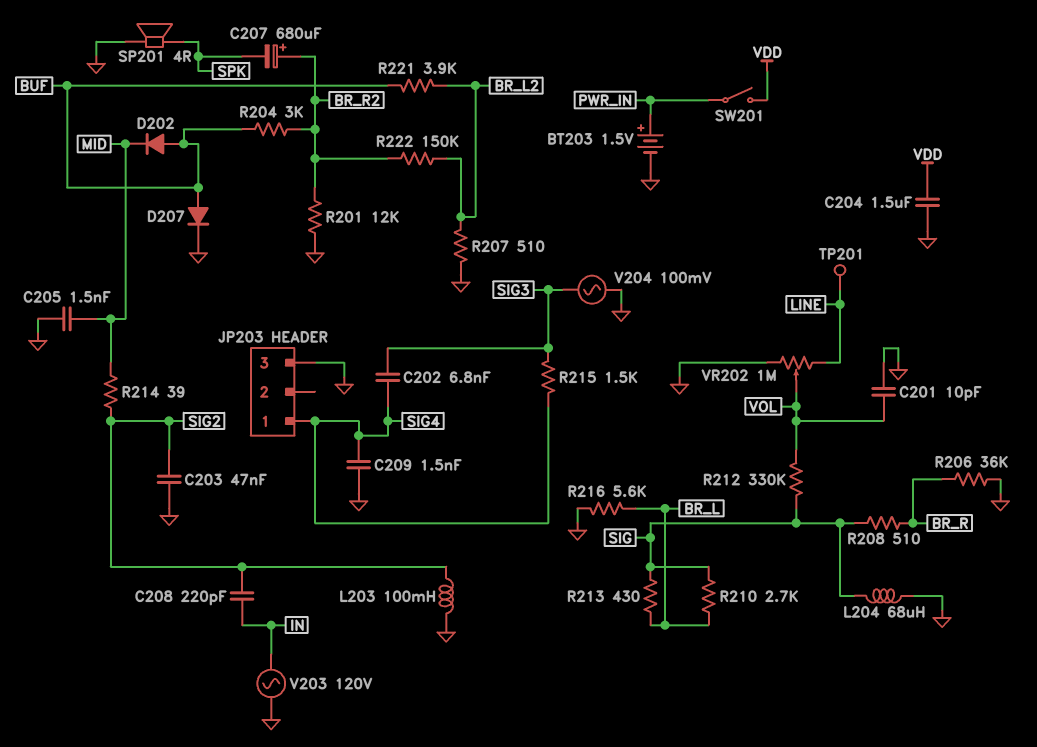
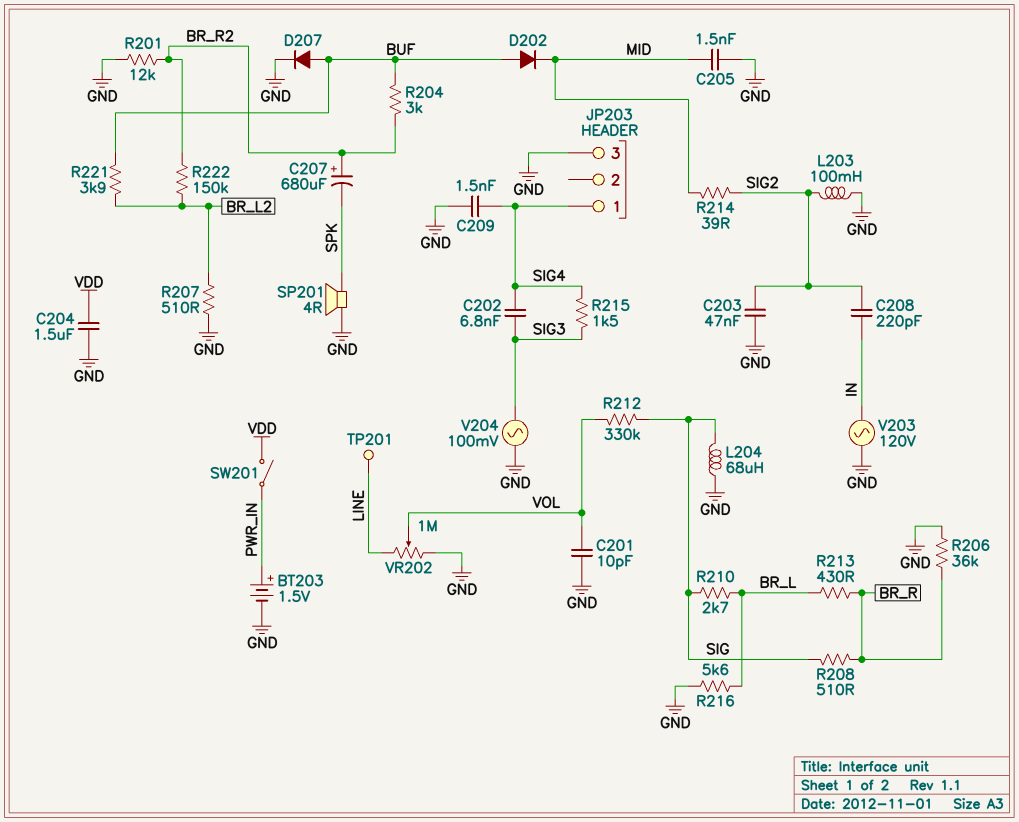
R213: 430 (BR_L, SIG) -> 430 (BR_L, BR_R)

